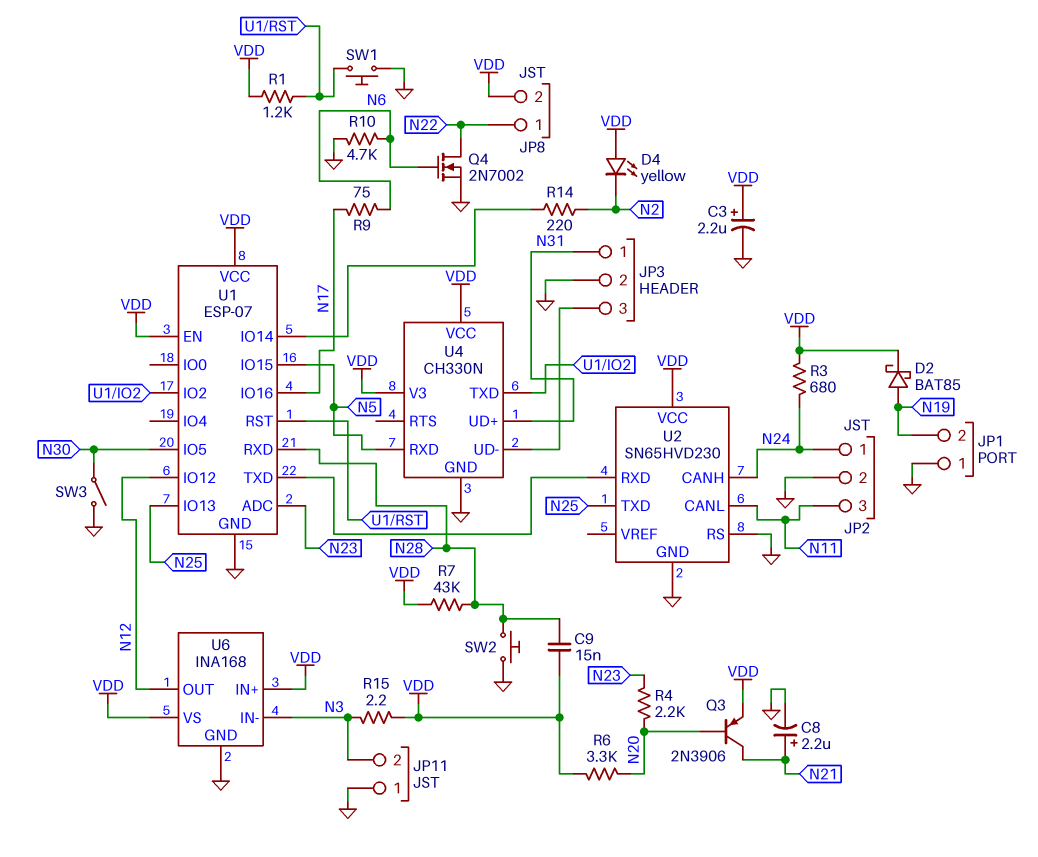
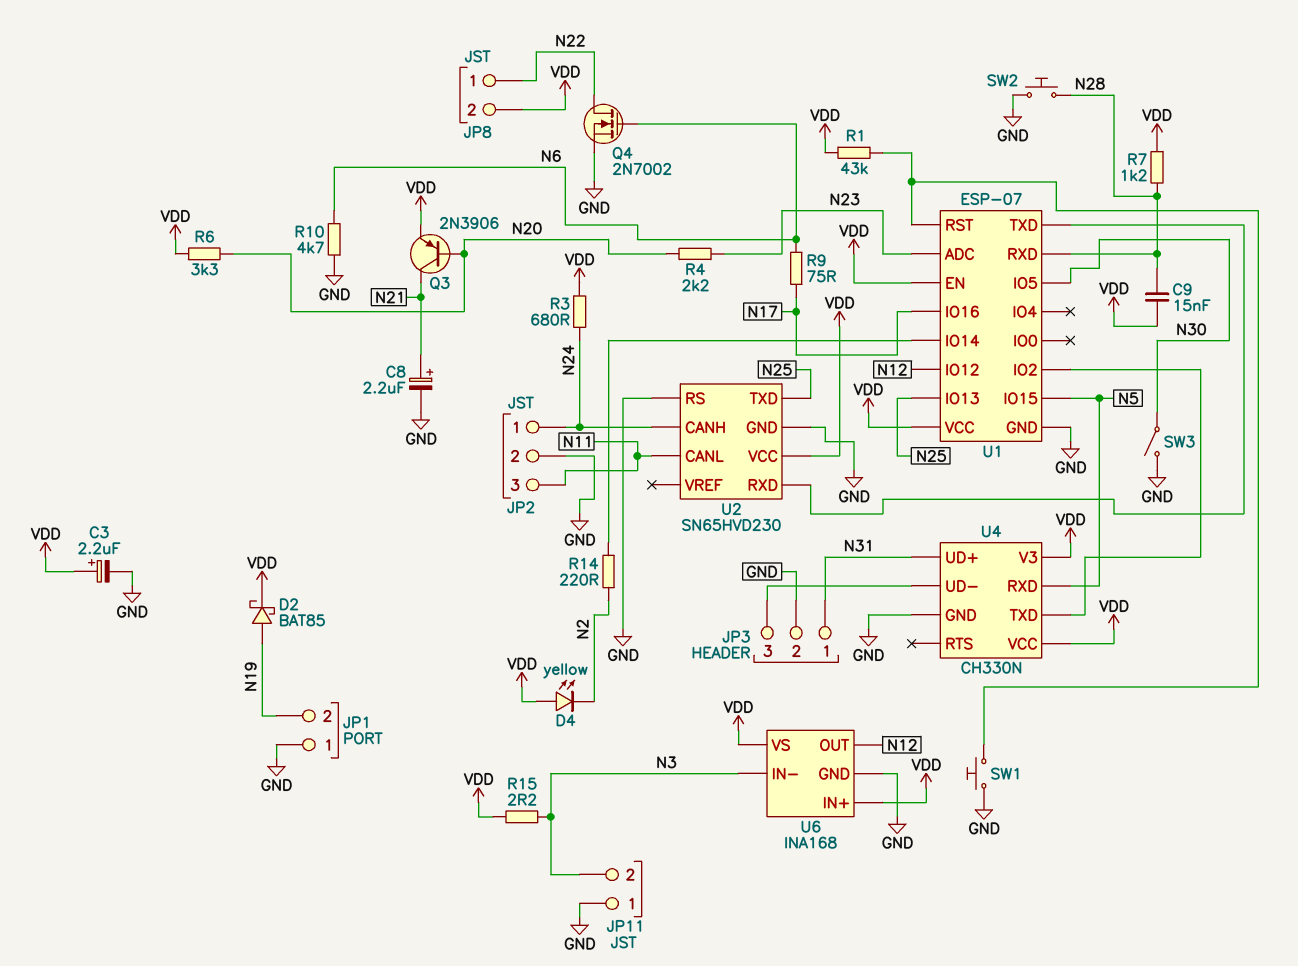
R1: 1.2k (U1/RST, VDD) -> 43k (U1/RST, VDD)
R7: 43k (N28, VDD) -> 1.2k (N28, VDD)

